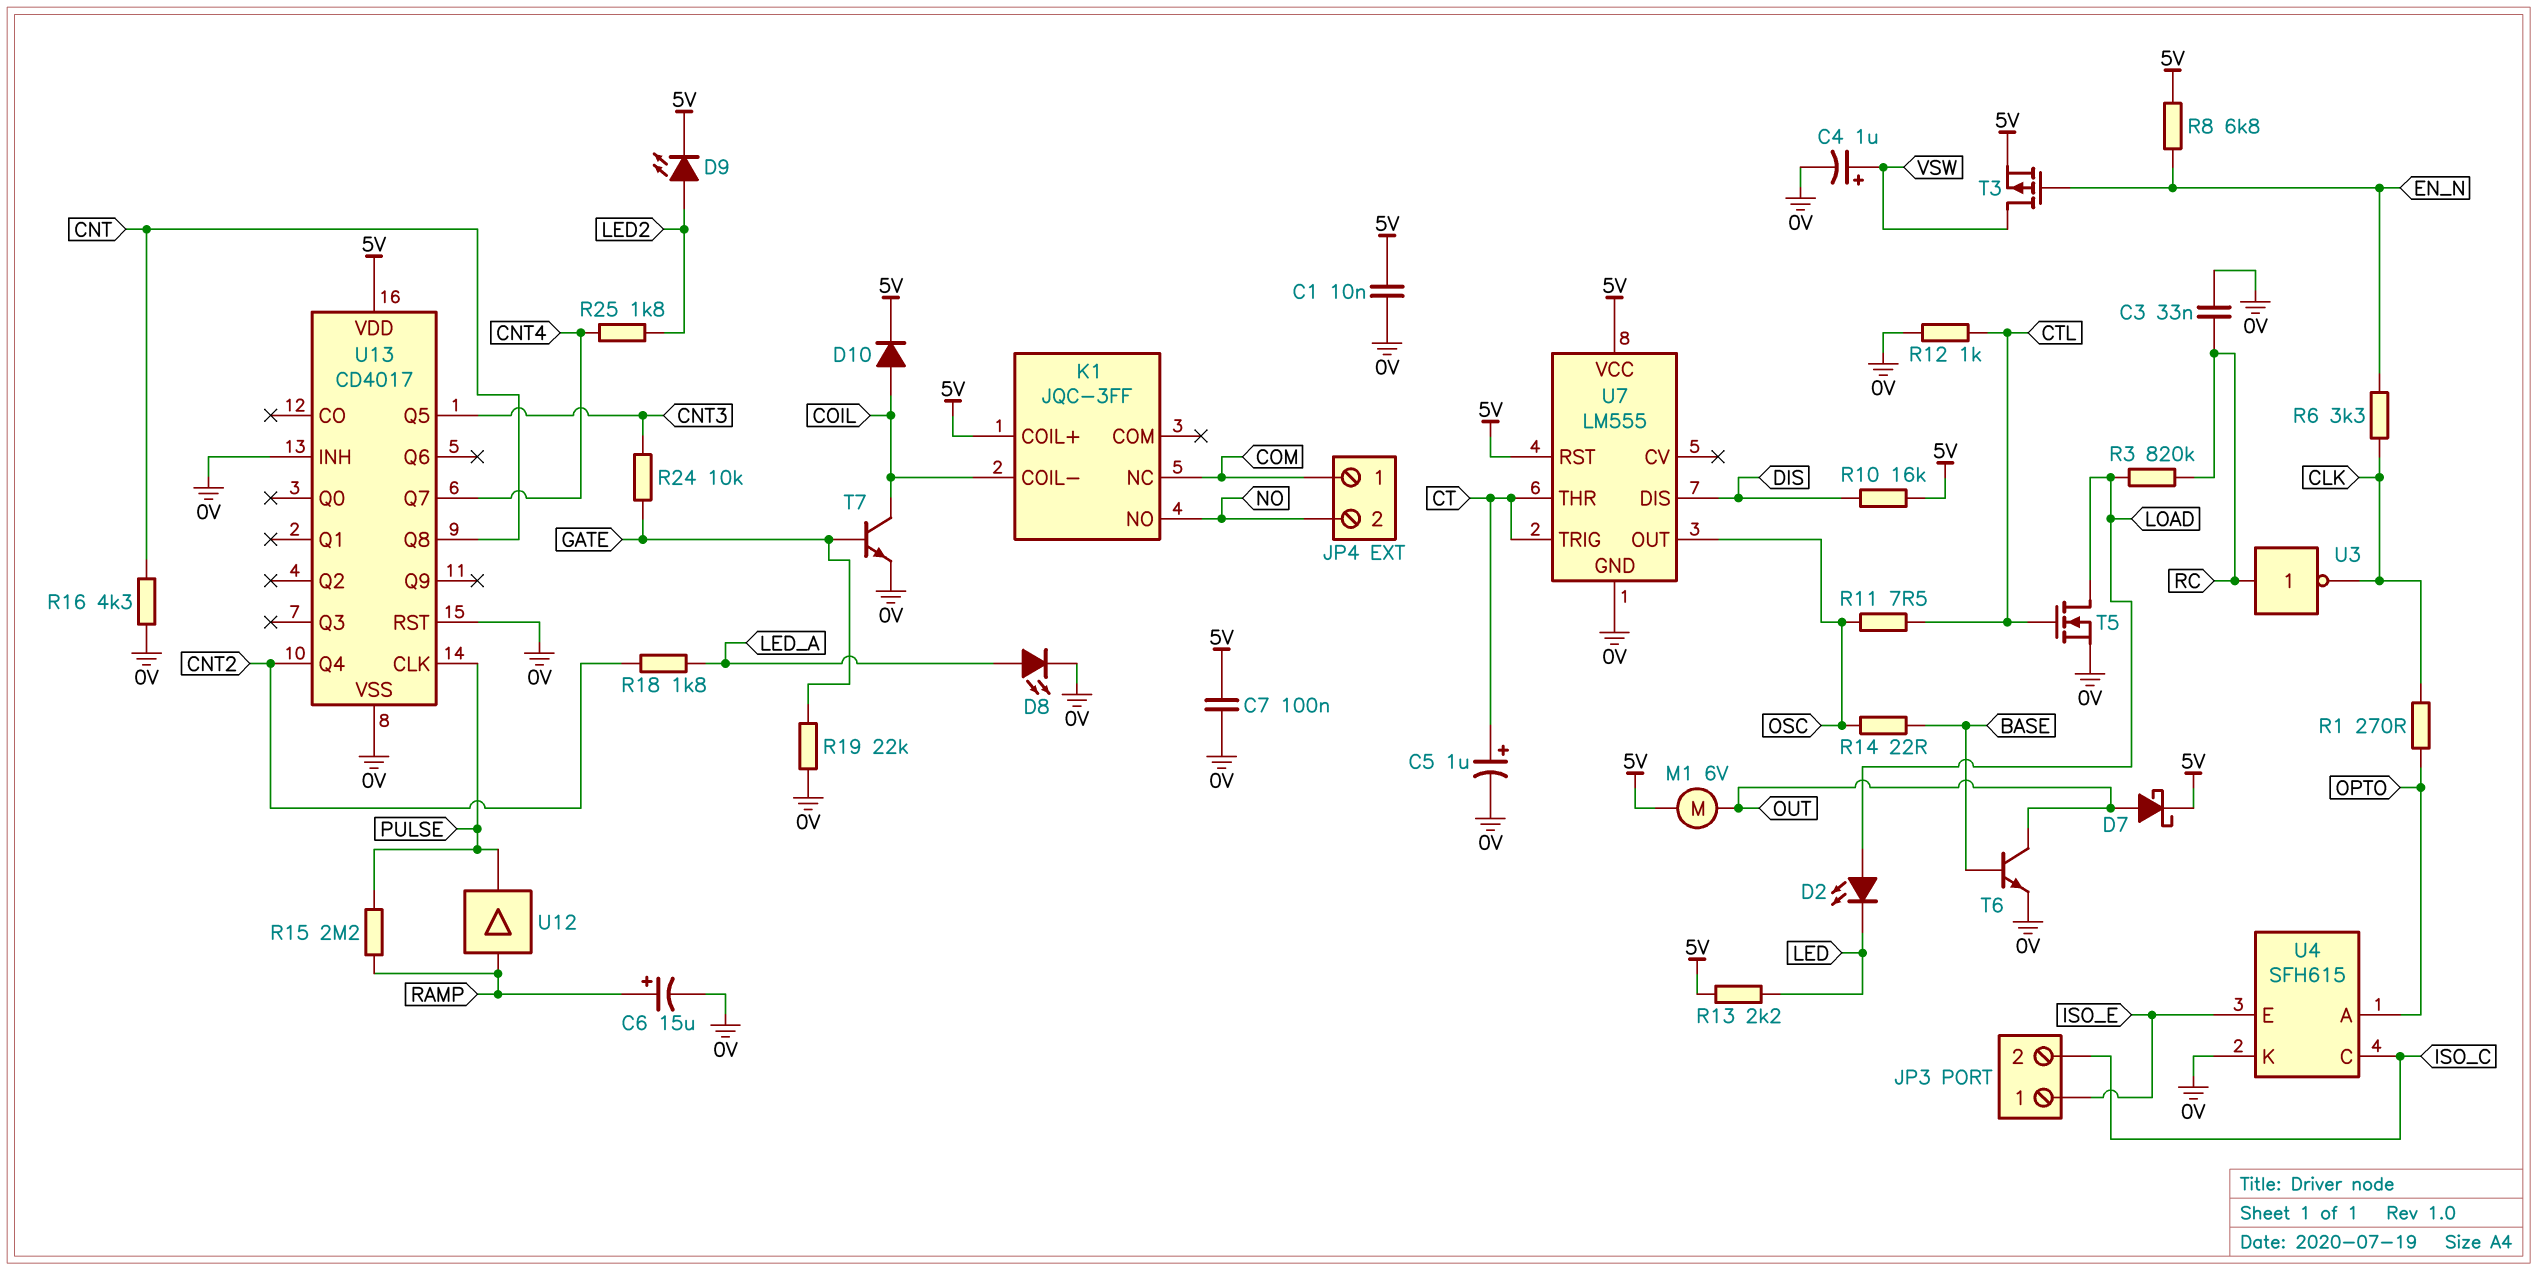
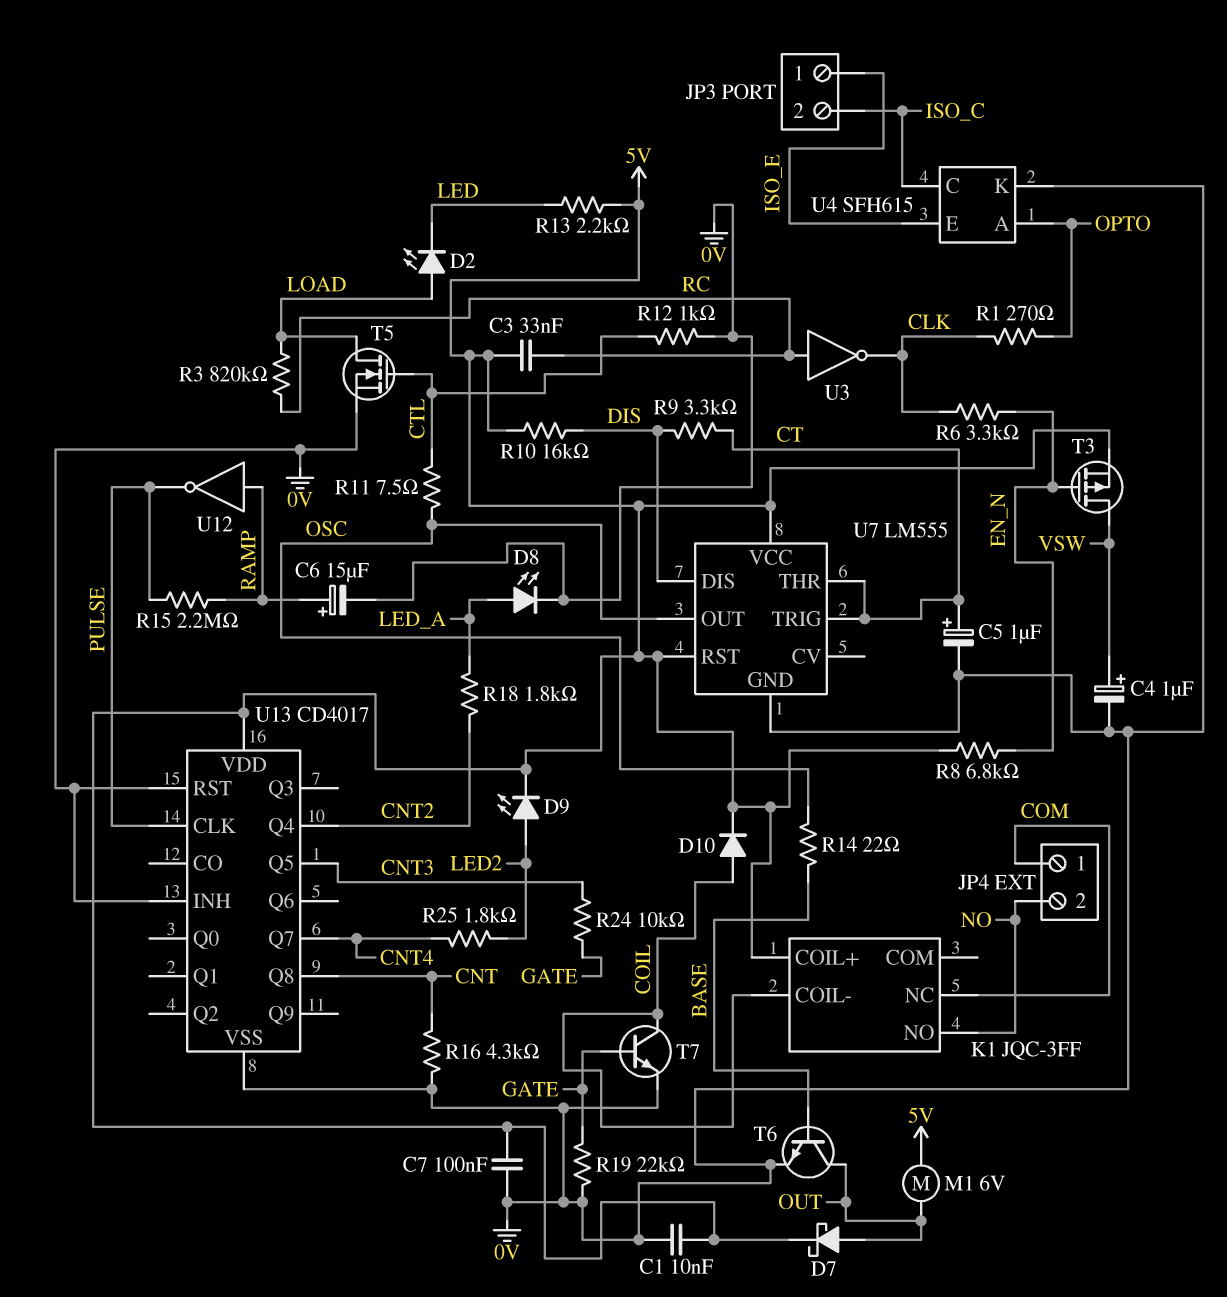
C3: 33nF (0V, RC) -> 33nF (5V, RC)
R9: none -> 3.3k (CT, DIS)
U12: buffer (in RAMP, out PULSE) -> NOT (in RAMP, out PULSE)

